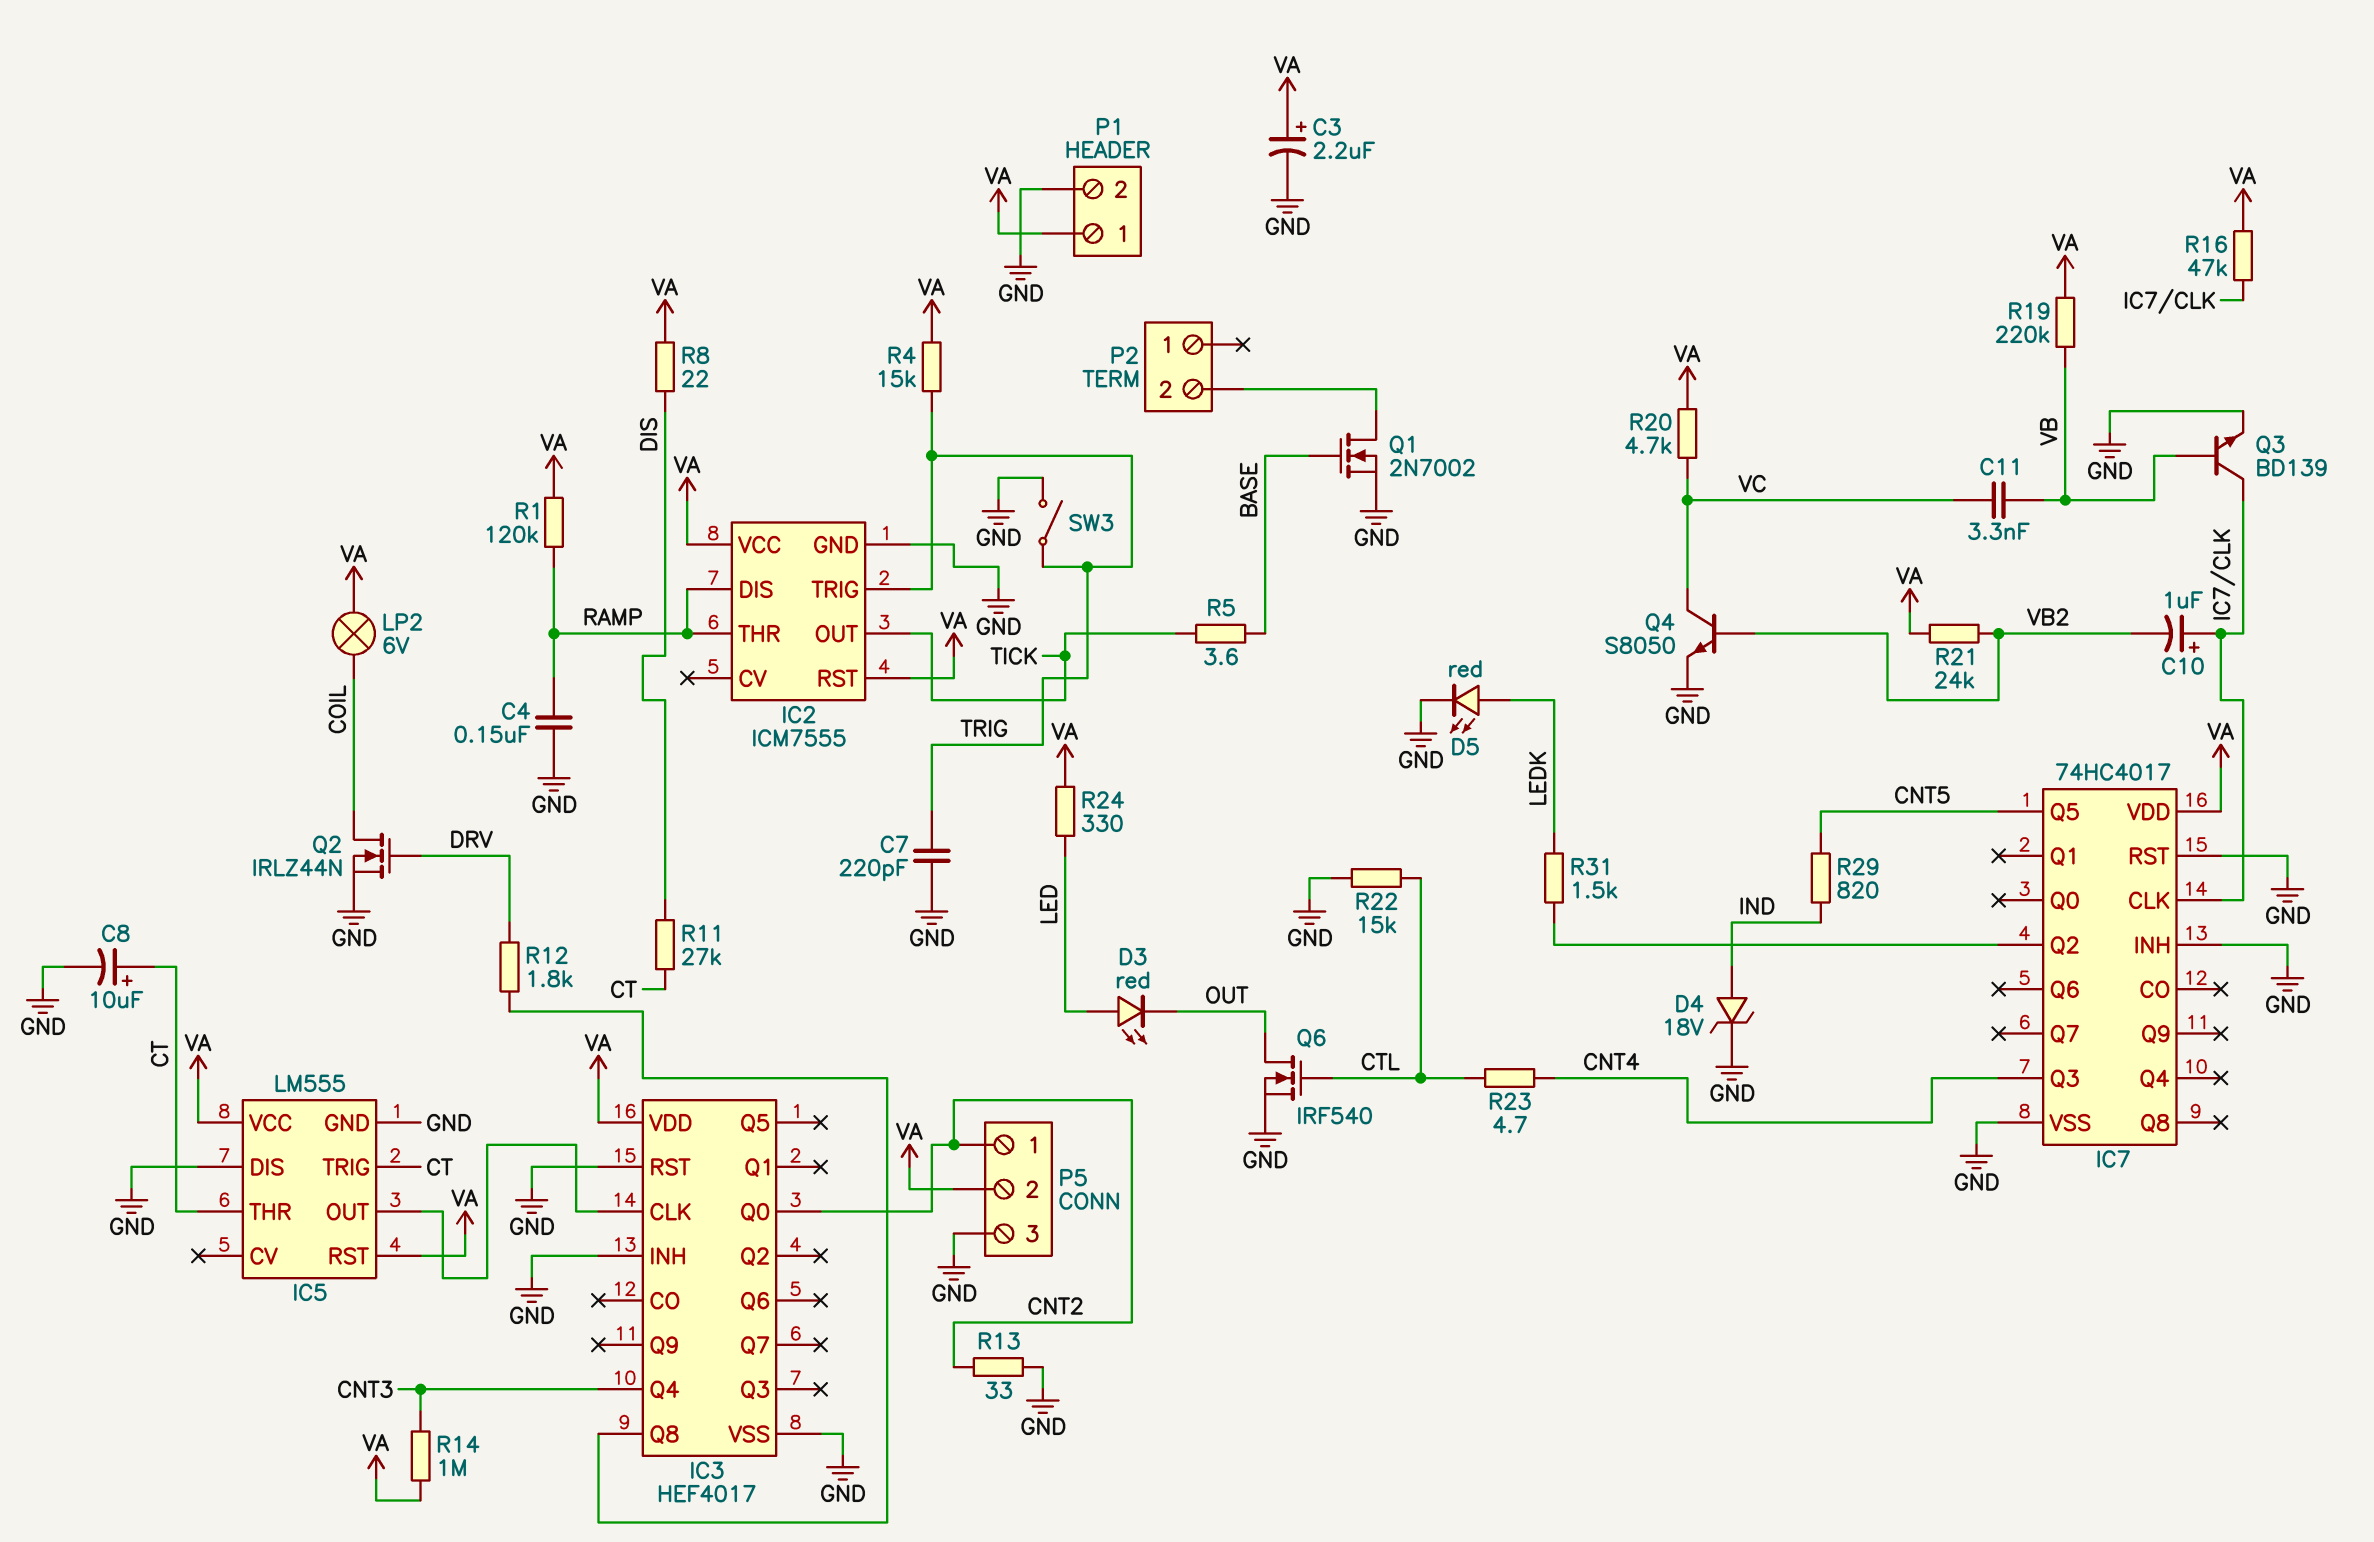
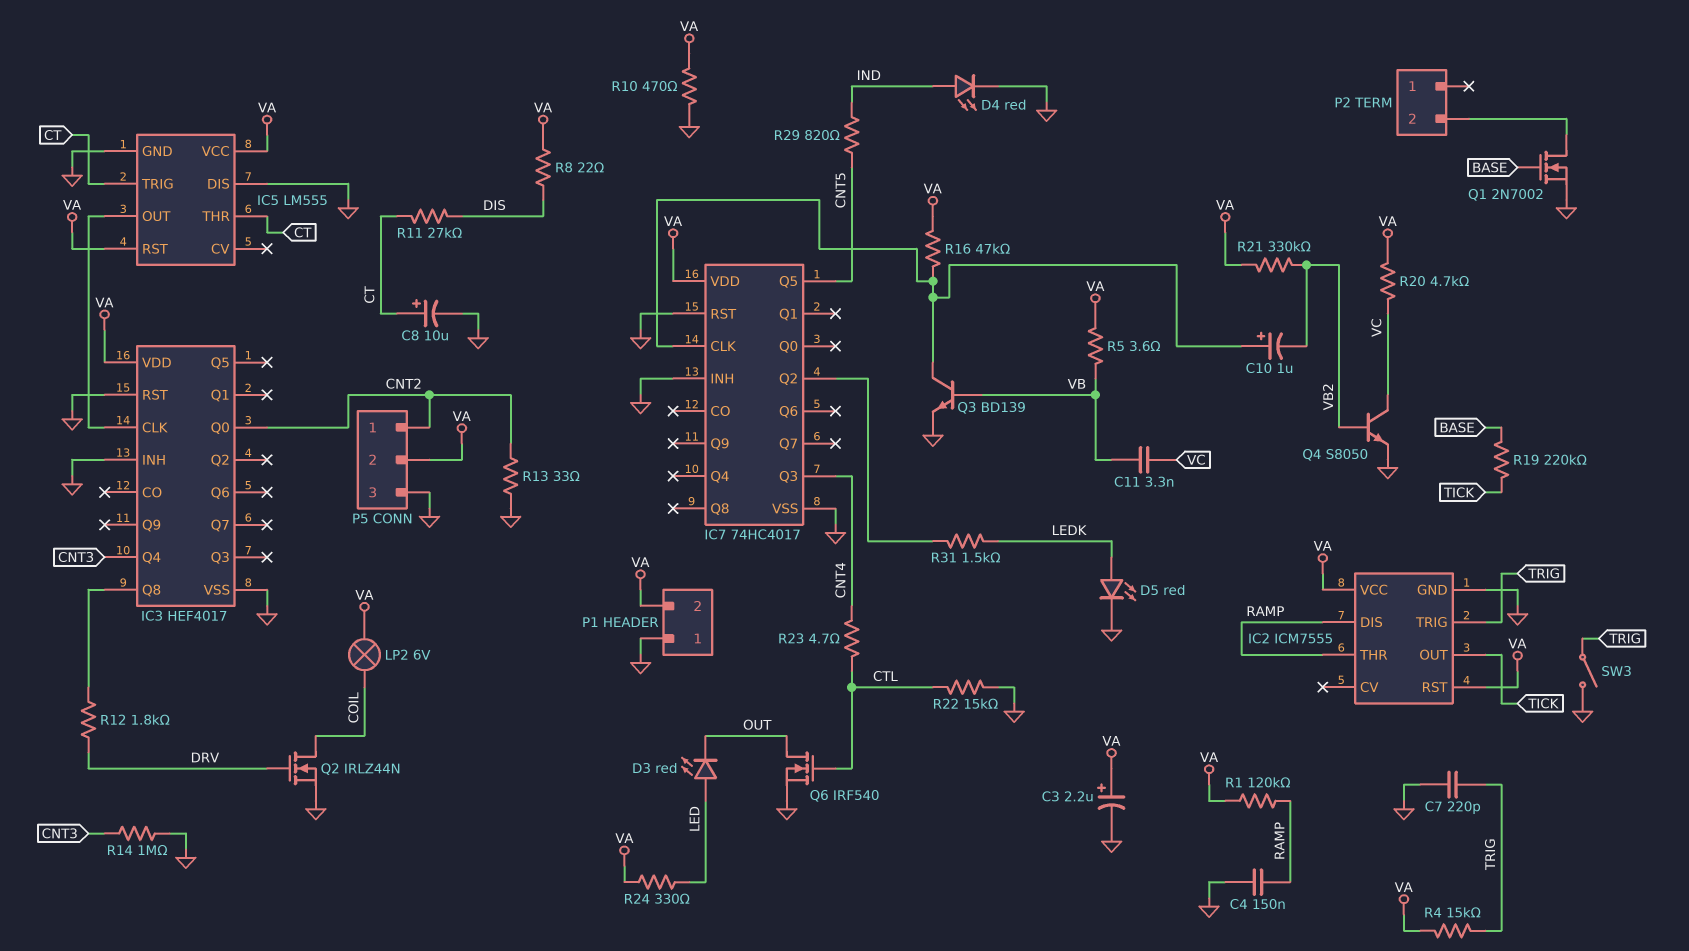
D4: zener 18V (A IND, K GND) -> LED red (A IND, K GND)
P1 pin 1: VA -> GND
P1 pin 2: GND -> VA
R5: 3.6 (BASE, TICK) -> 3.6 (VA, VB)
R10: none -> 470 (GND, VA)
R14: 1M (CNT3, VA) -> 1M (CNT3, GND)
R19: 220k (VA, VB) -> 220k (BASE, TICK)
R21: 24k (VA, VB2) -> 330k (VA, VB2)

